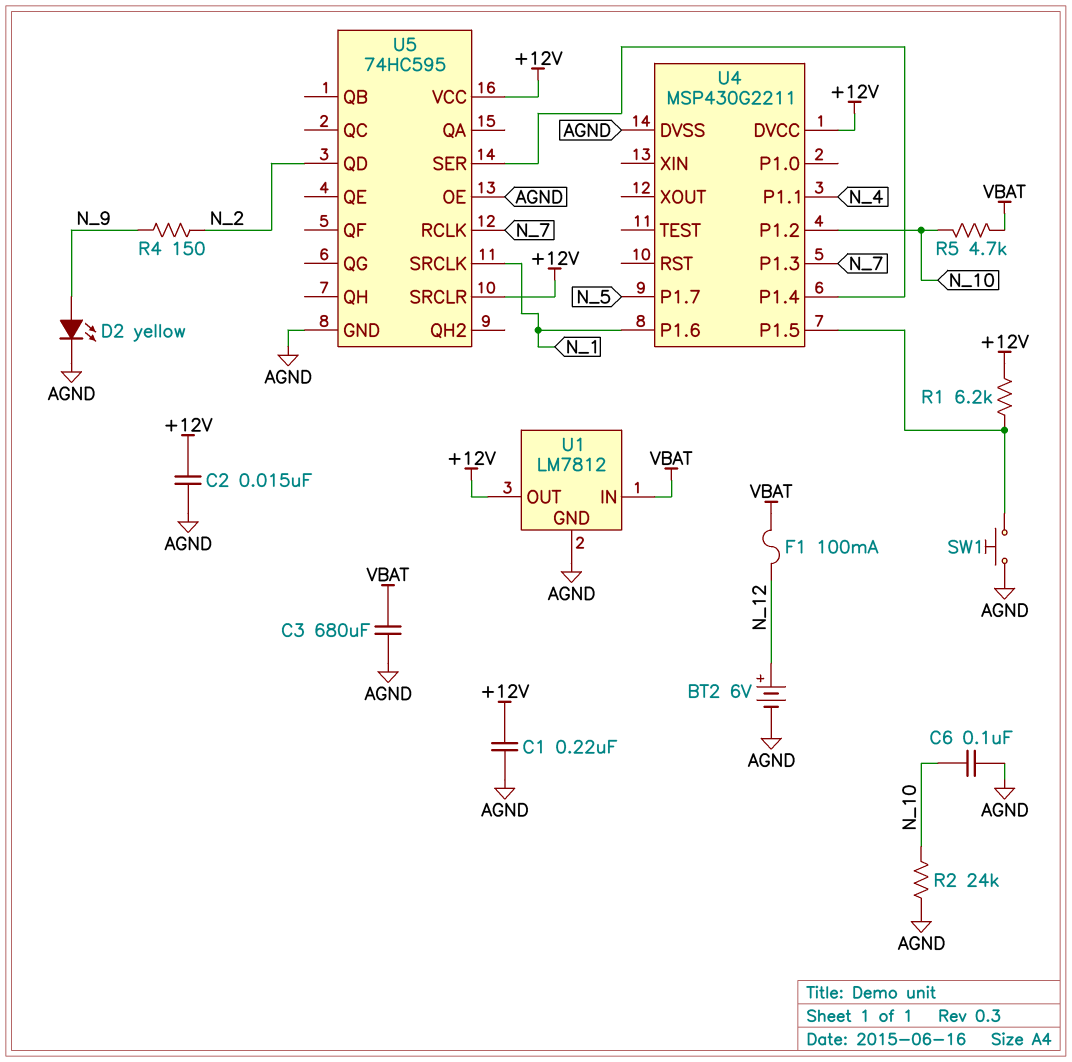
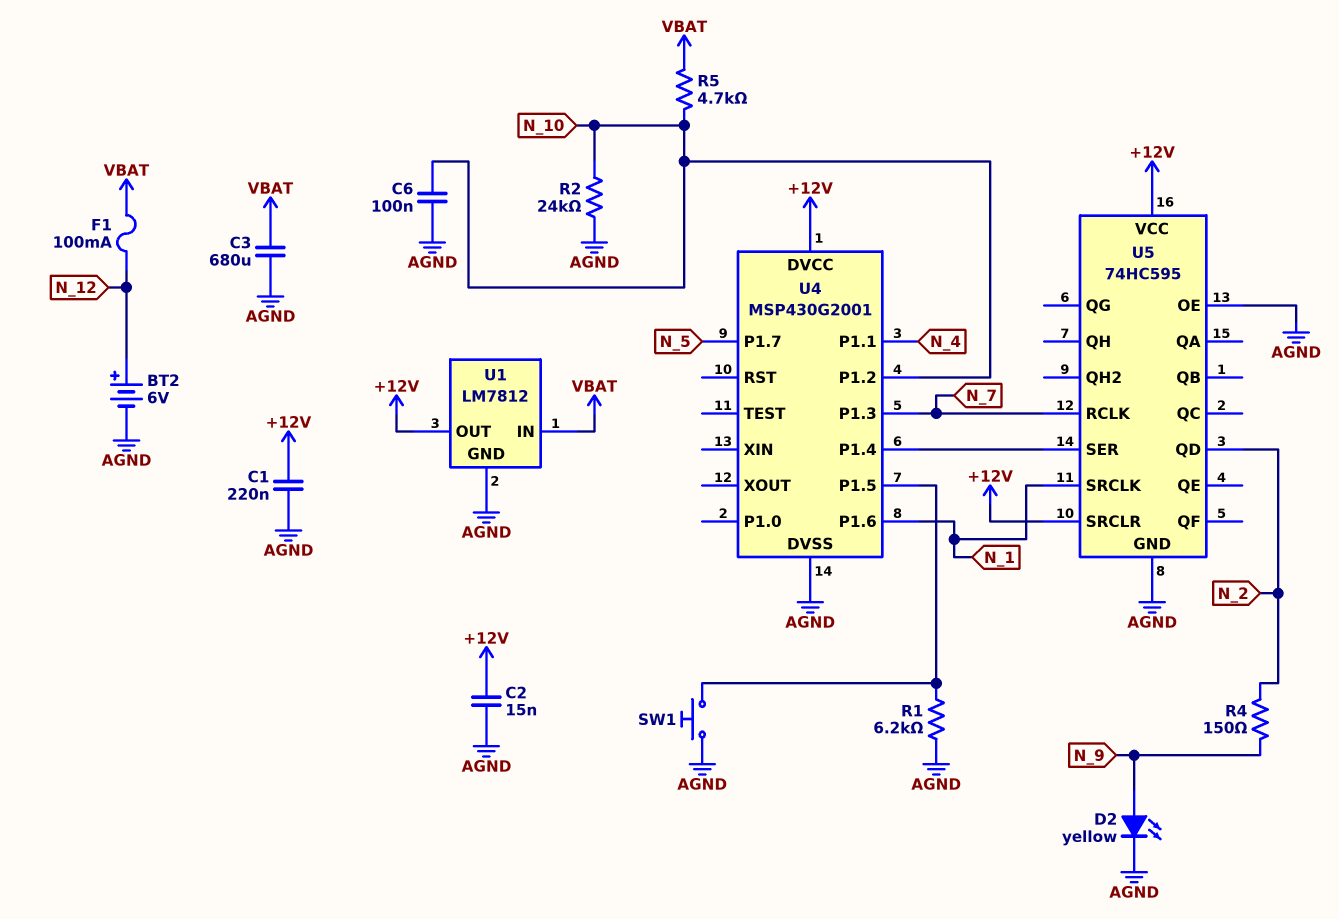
R1: 6.2k (+12V, U4/P1.5) -> 6.2k (AGND, U4/P1.5)
U4: MSP430G2211 -> MSP430G2001

